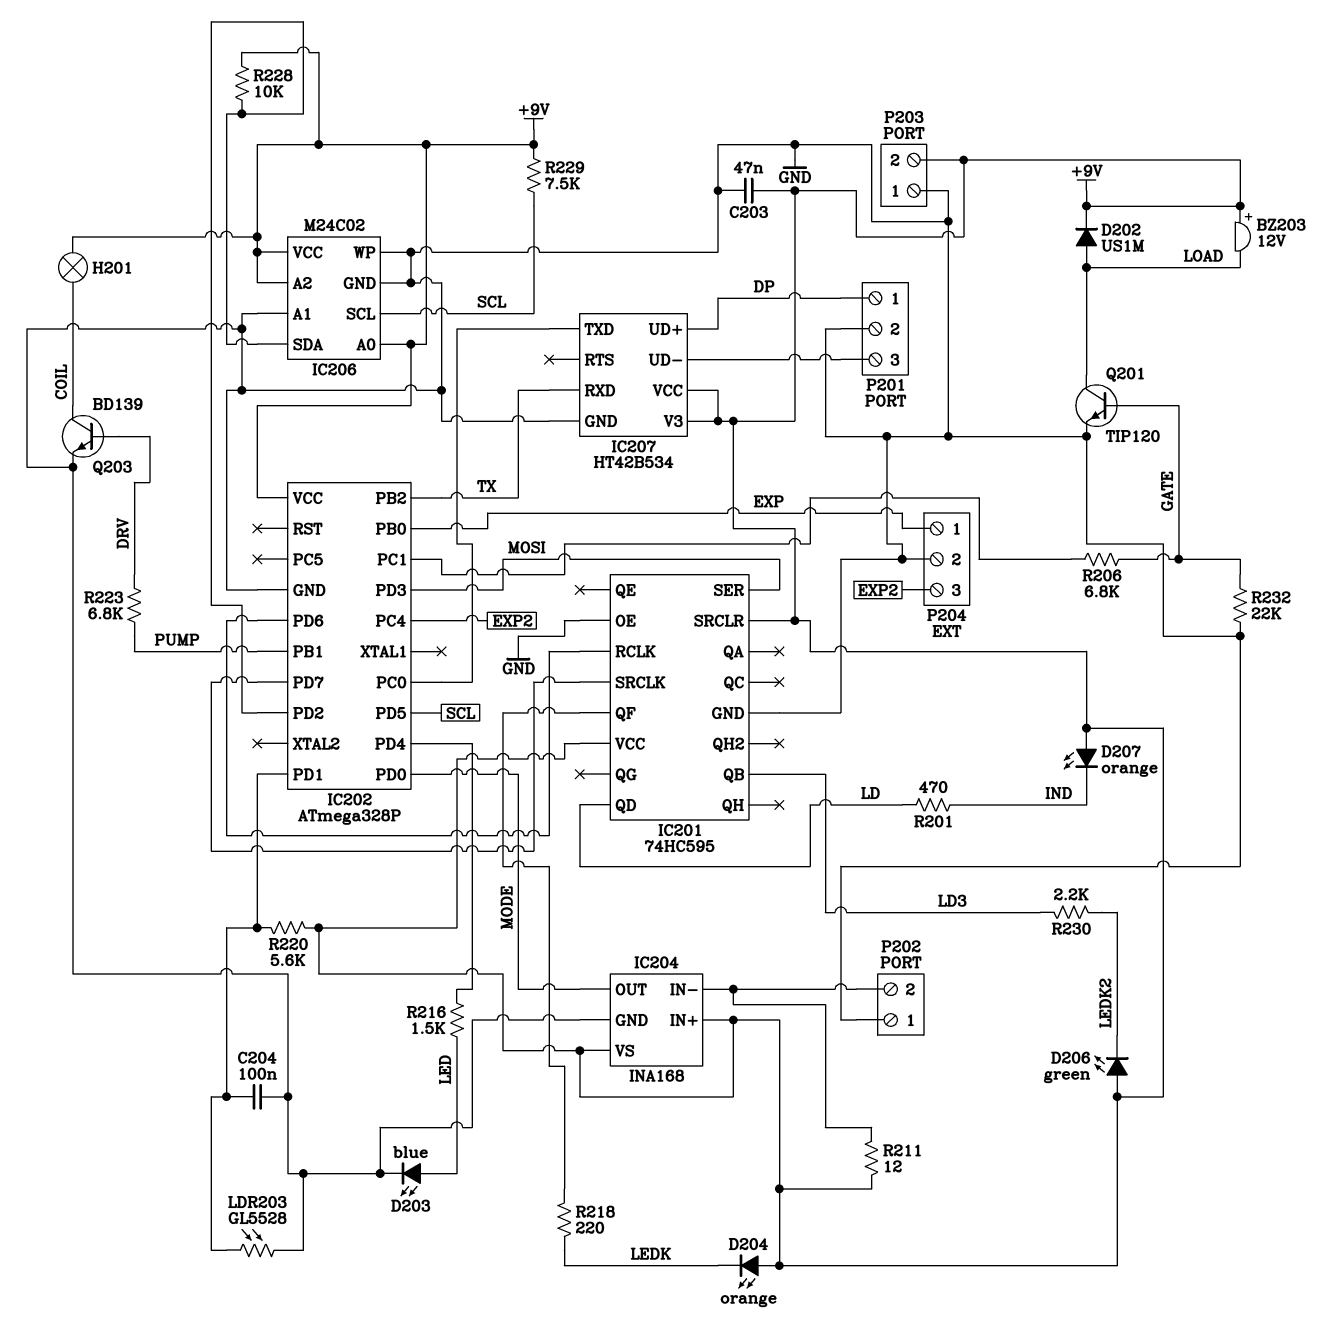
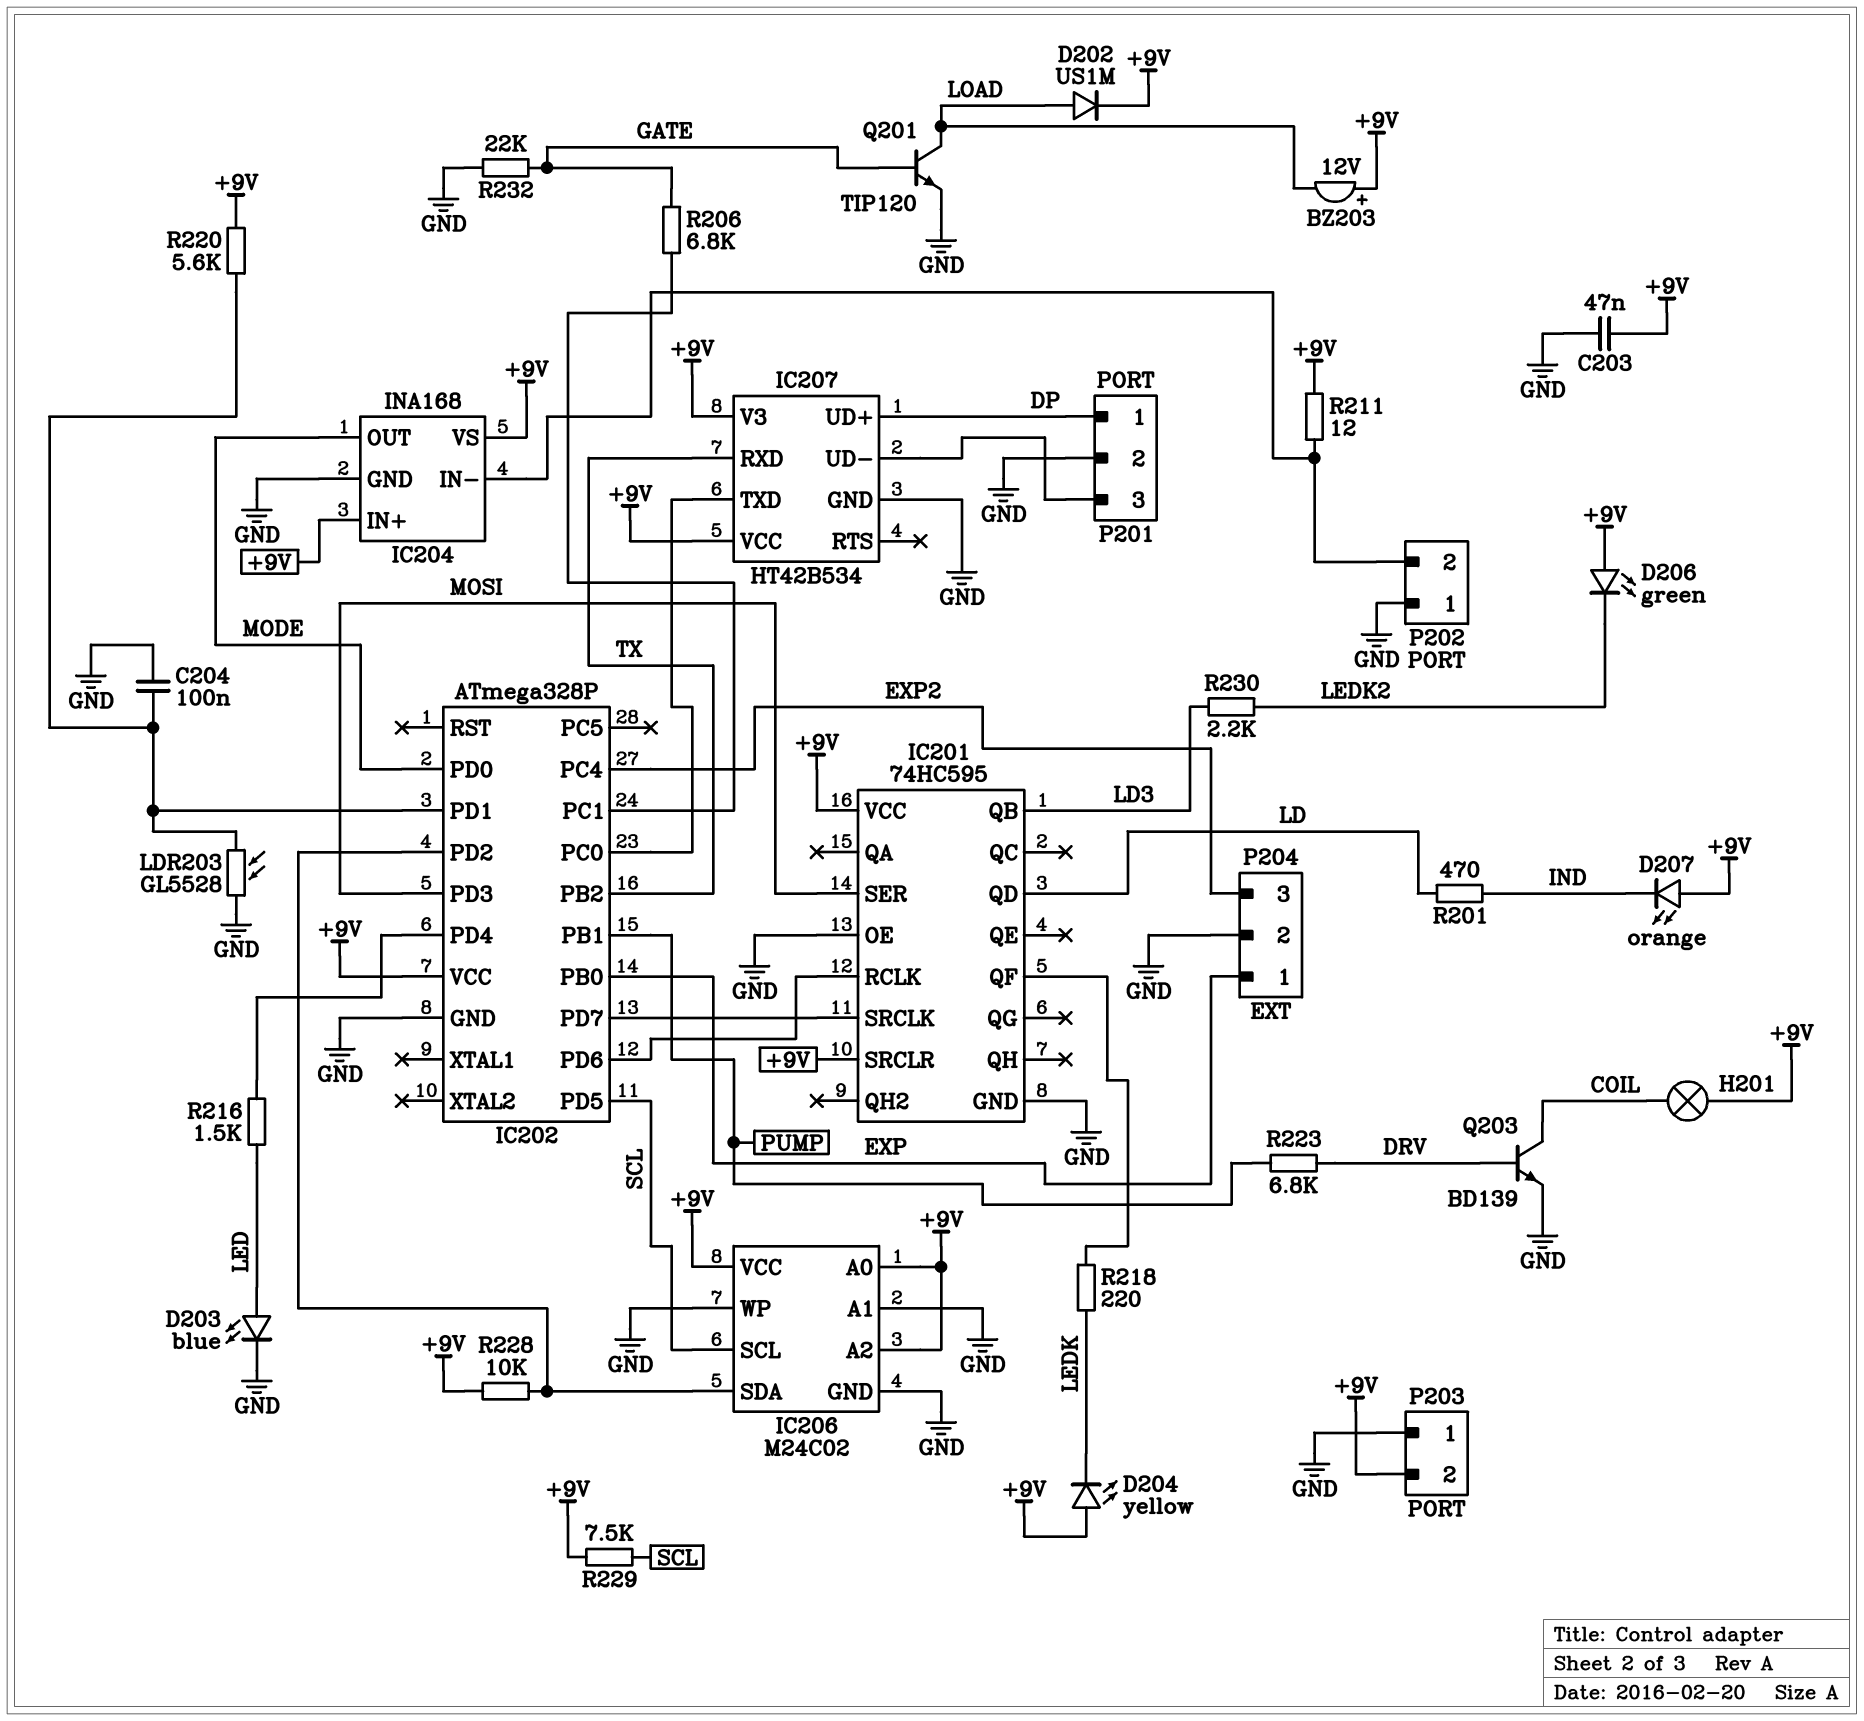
D204: LED orange (A +9V, K LEDK) -> LED yellow (A +9V, K LEDK)

